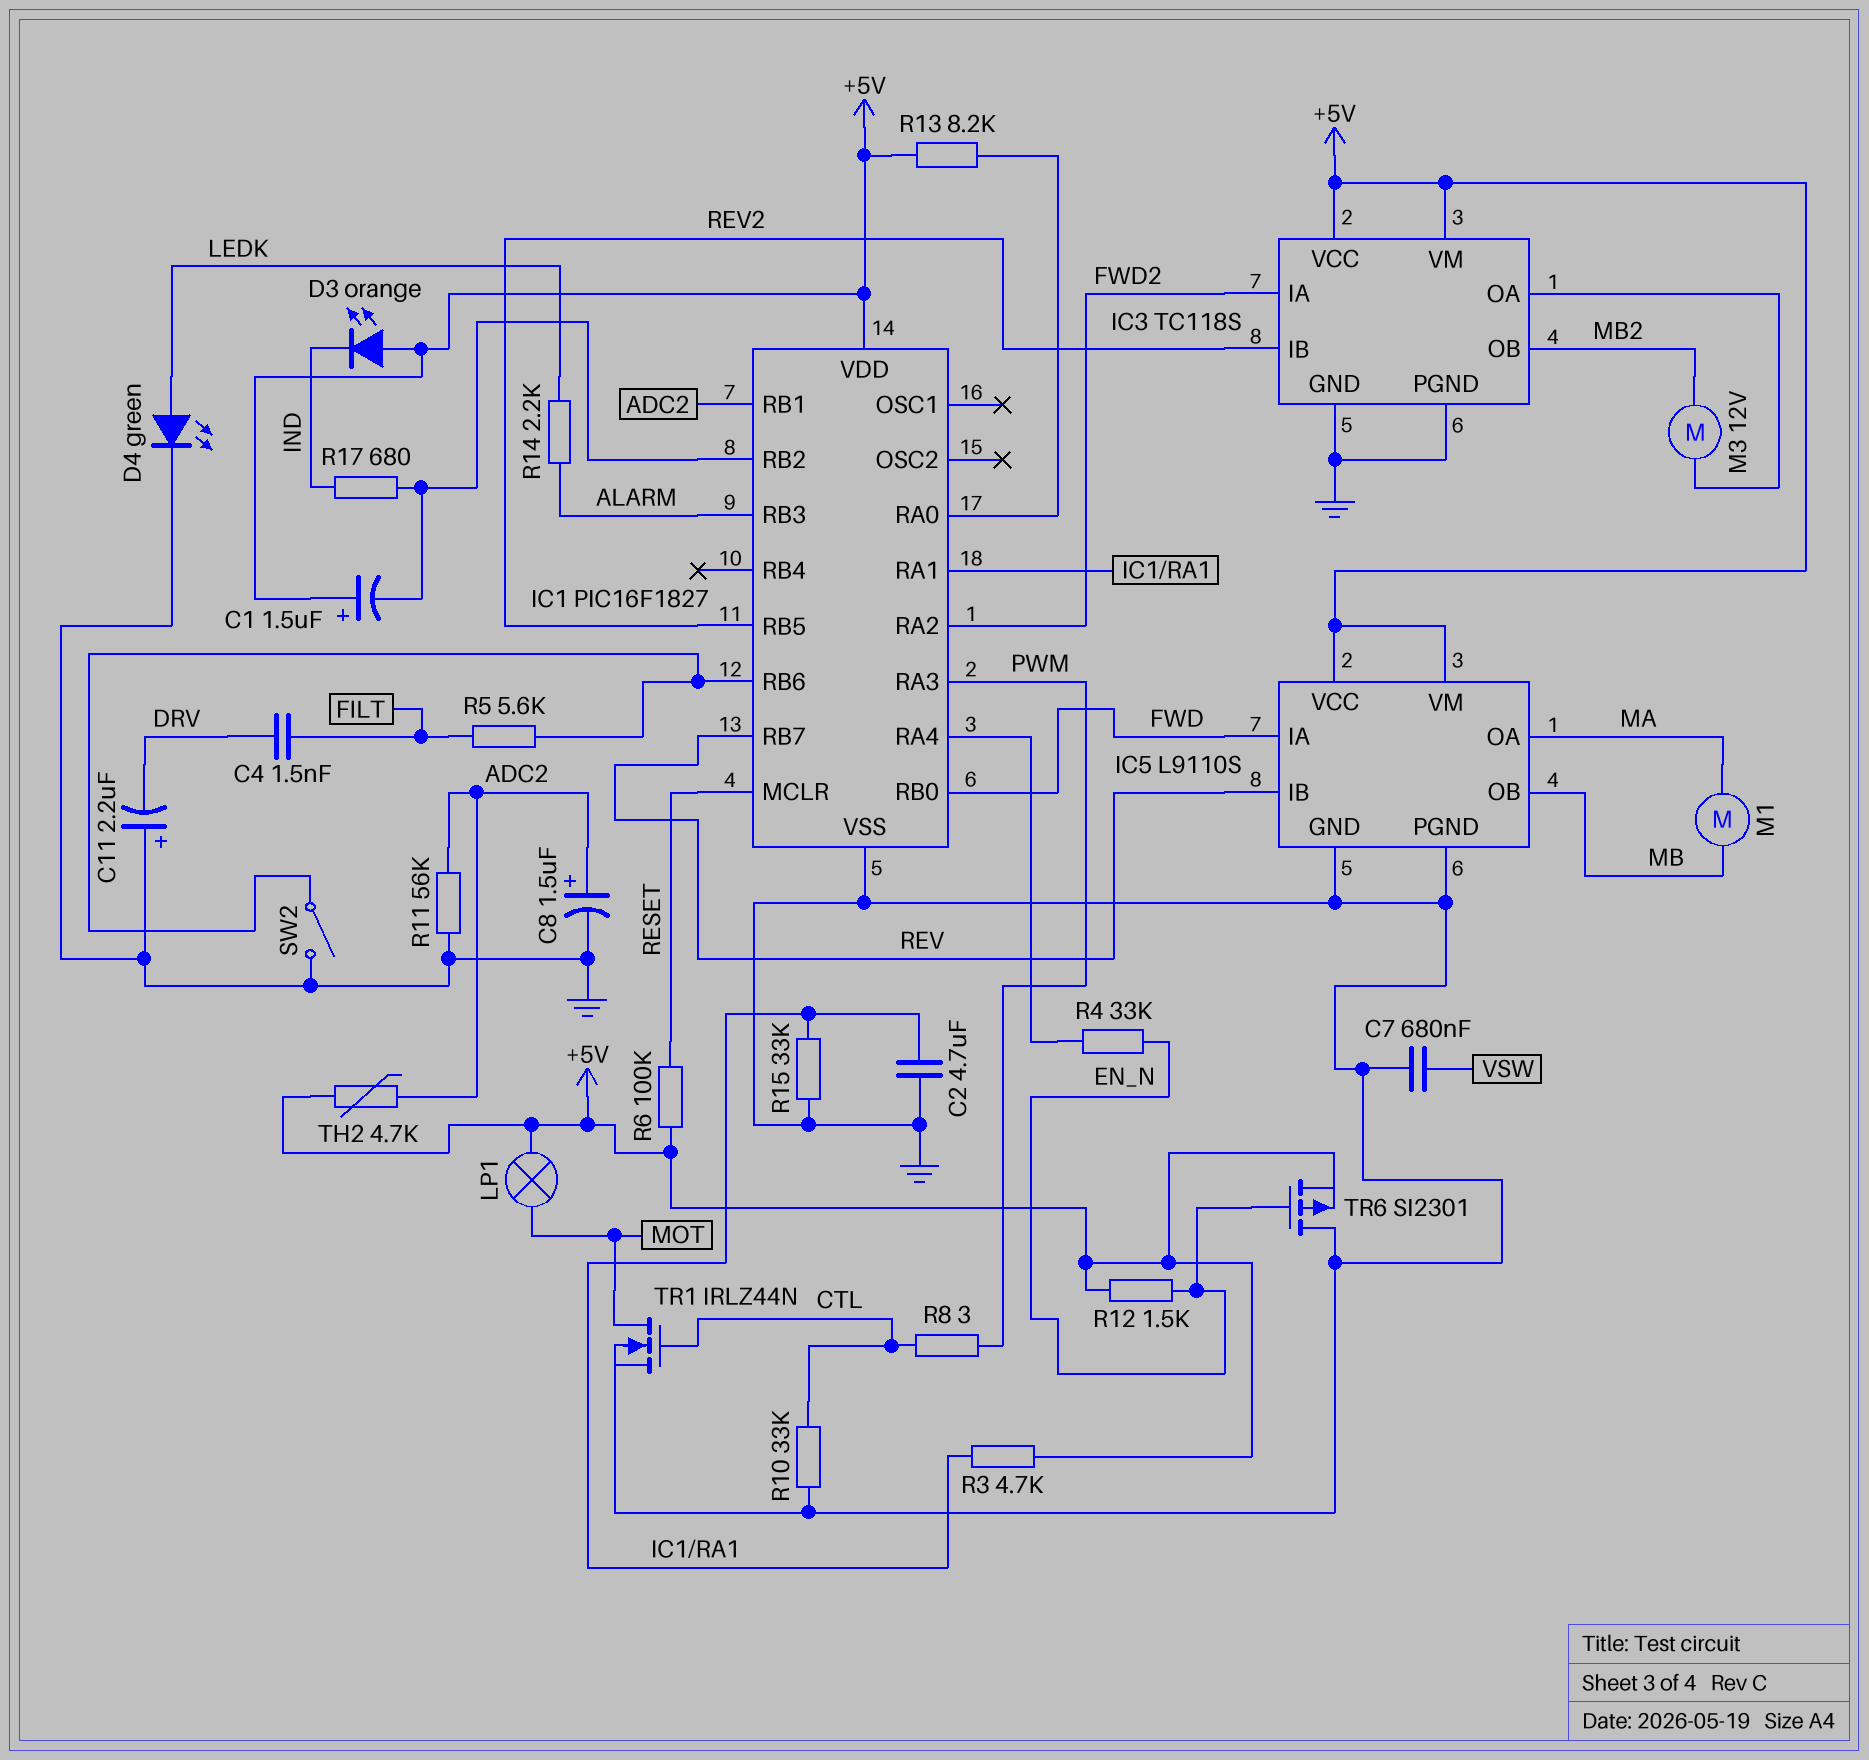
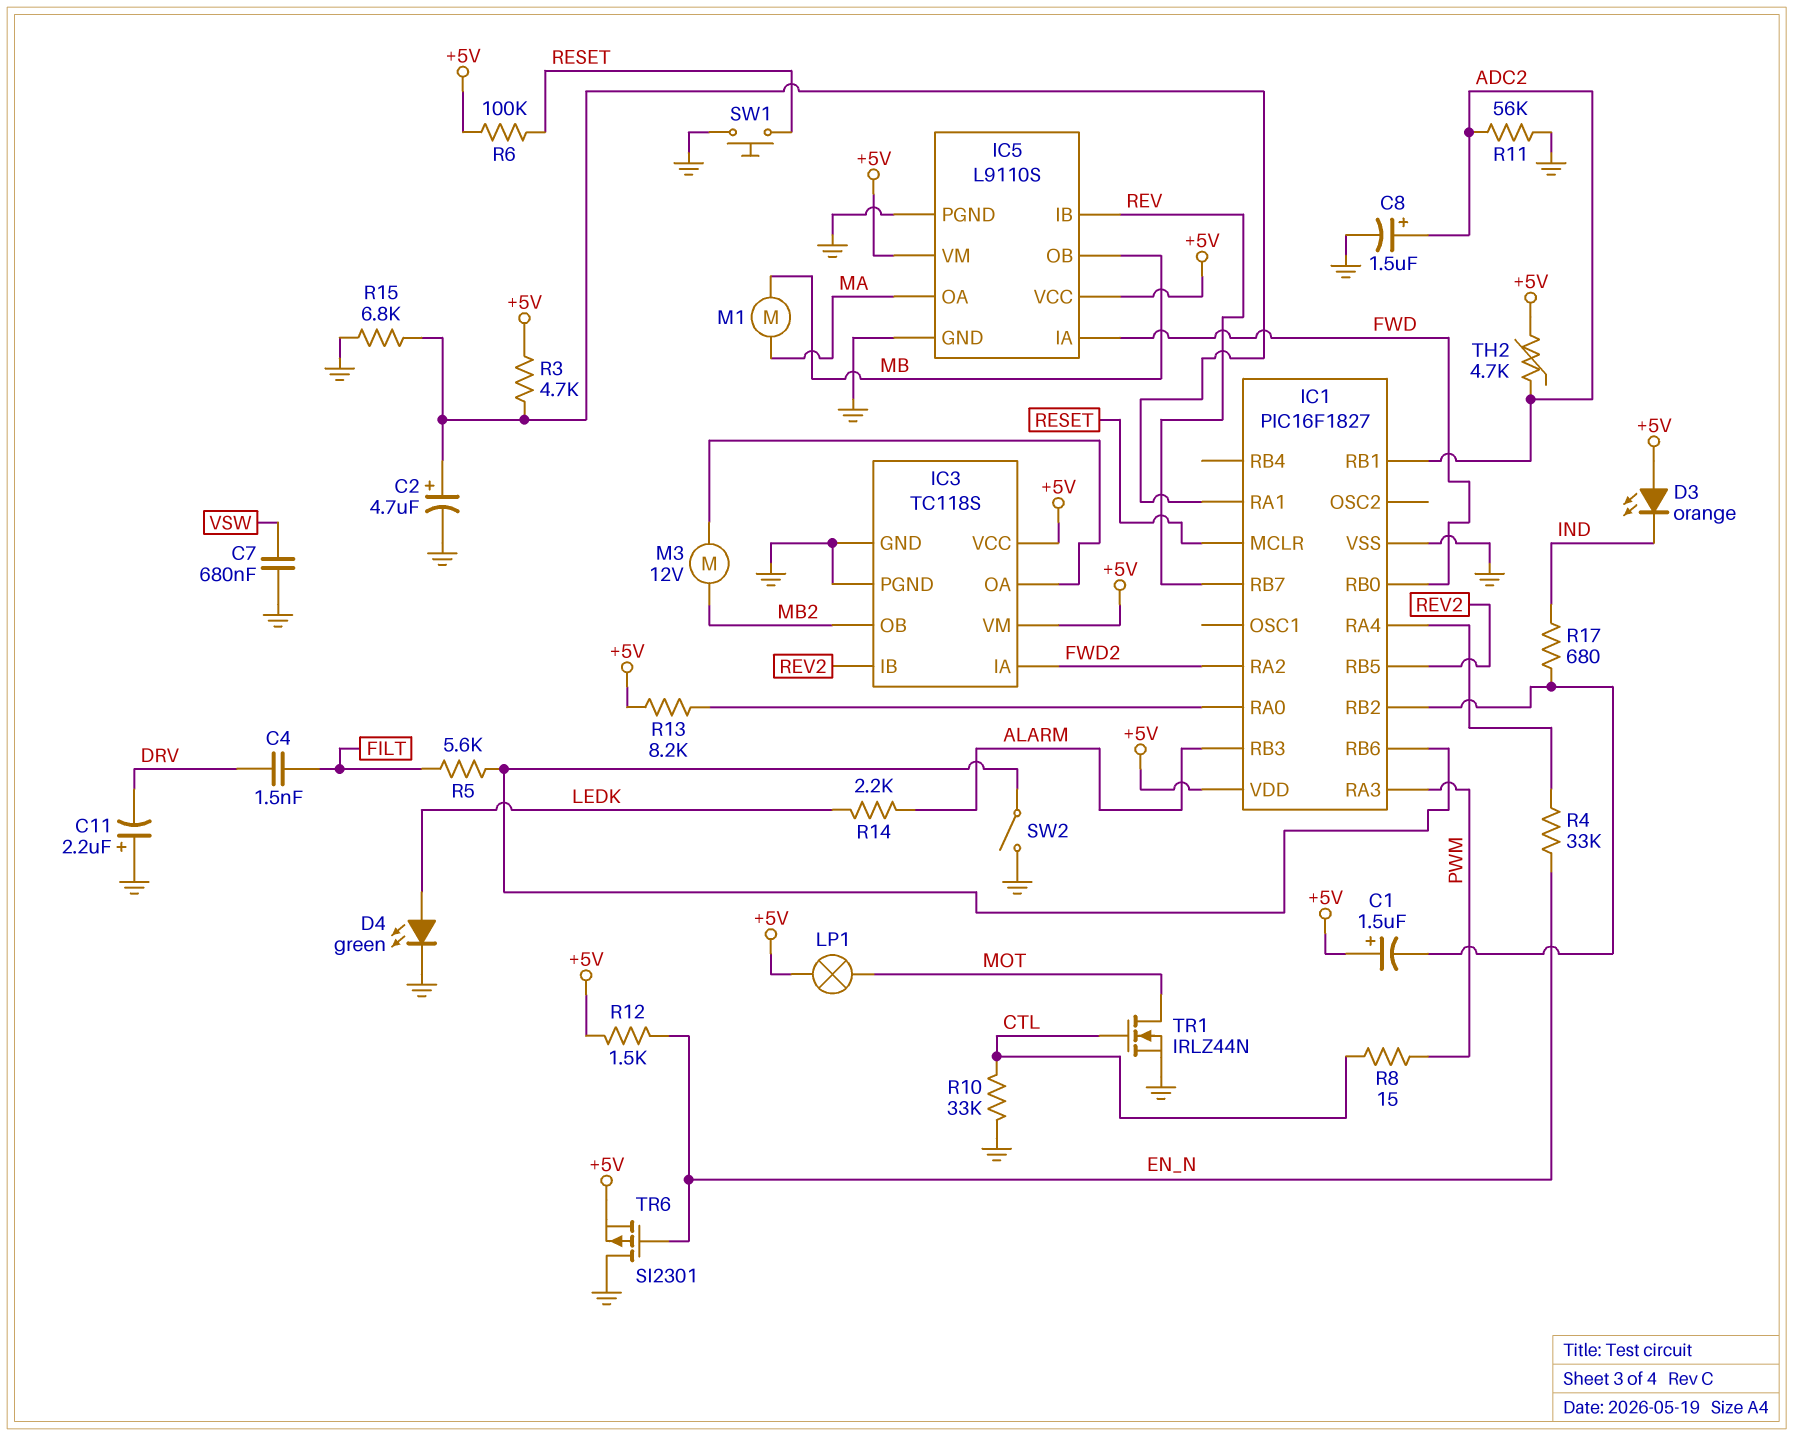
C2: 4.7uF (GND, IC1/RA1) -> 4.7uF (plus IC1/RA1, minus GND)
R8: 3 (CTL, PWM) -> 15 (CTL, PWM)
R15: 33k (GND, IC1/RA1) -> 6.8k (GND, IC1/RA1)
SW1: none -> button (GND, RESET)

